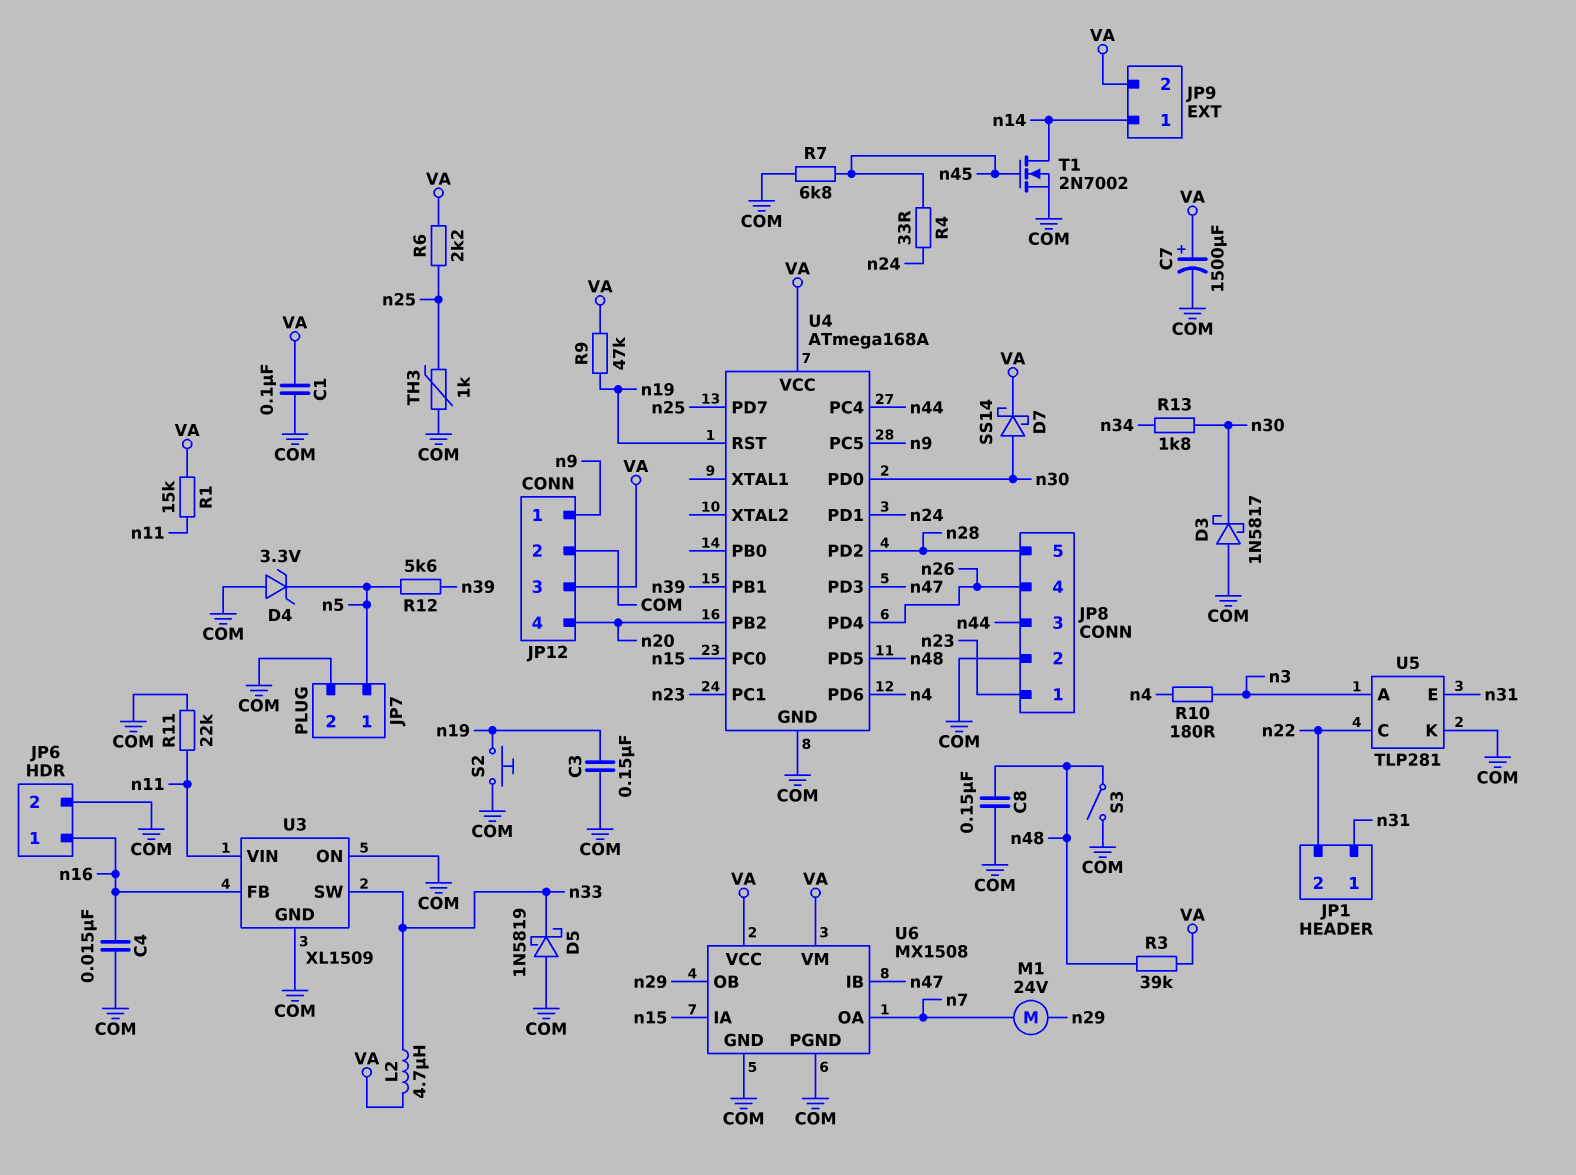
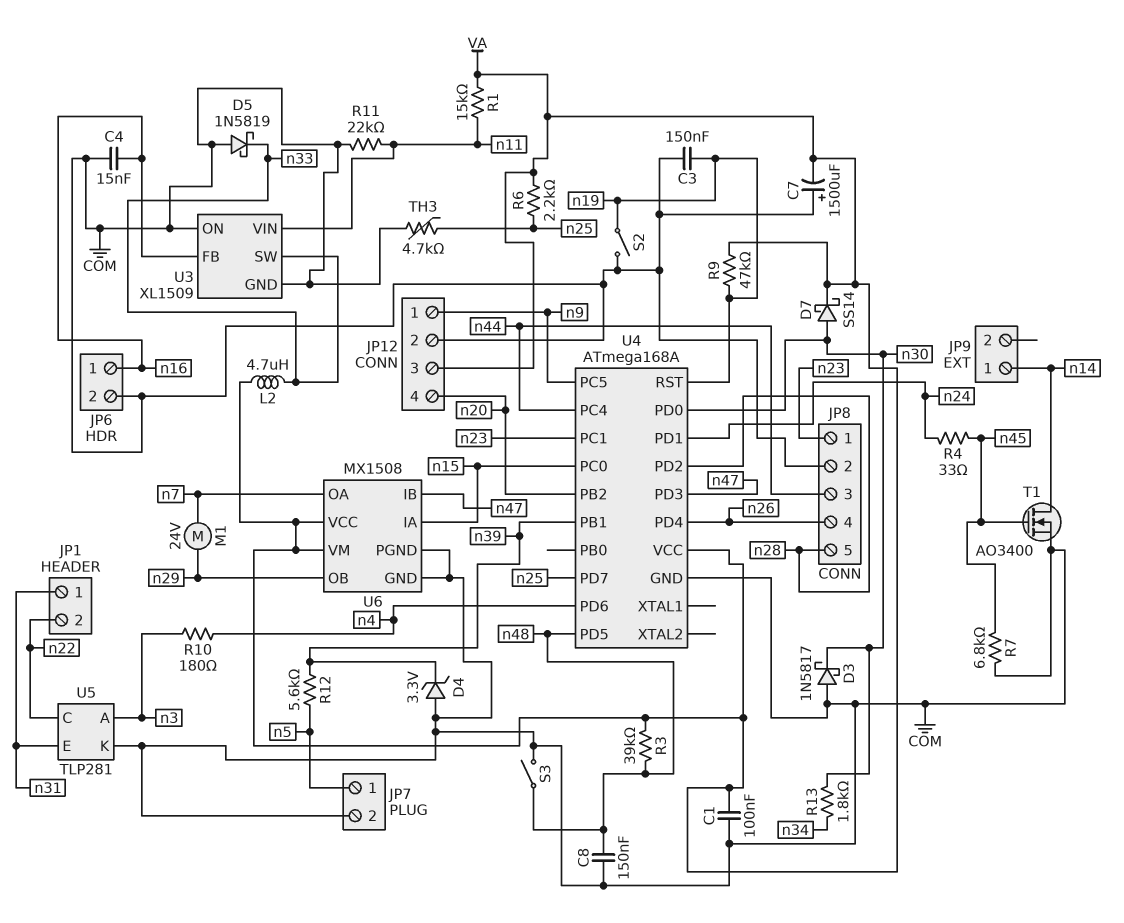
C7: 1500uF (plus VA, minus COM) -> 1500uF (plus COM, minus VA)
D4: zener 3.3V (A COM, K n5) -> zener 3.3V (A COM, K n39)
JP9 pin 2: VA -> none
S2: button (COM, n19) -> switch (COM, n19)
T1: NMOS 2N7002 (G n45, D n14, S COM) -> NMOS AO3400 (G n45, D n14, S COM)
TH3: 1k (COM, n25) -> 4.7k (COM, n25)

